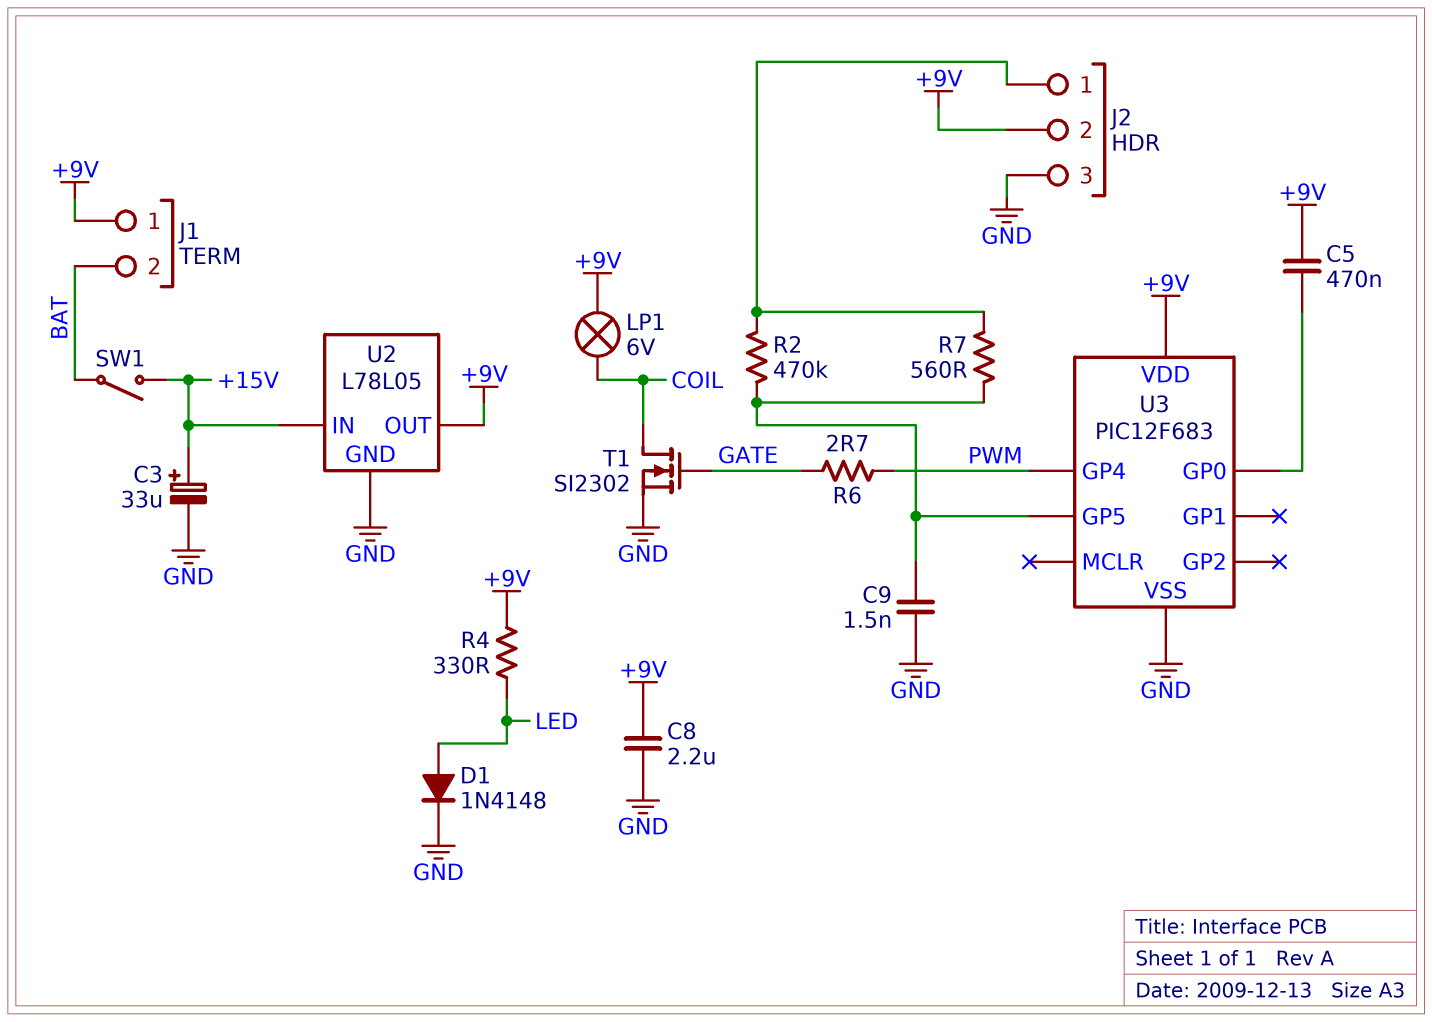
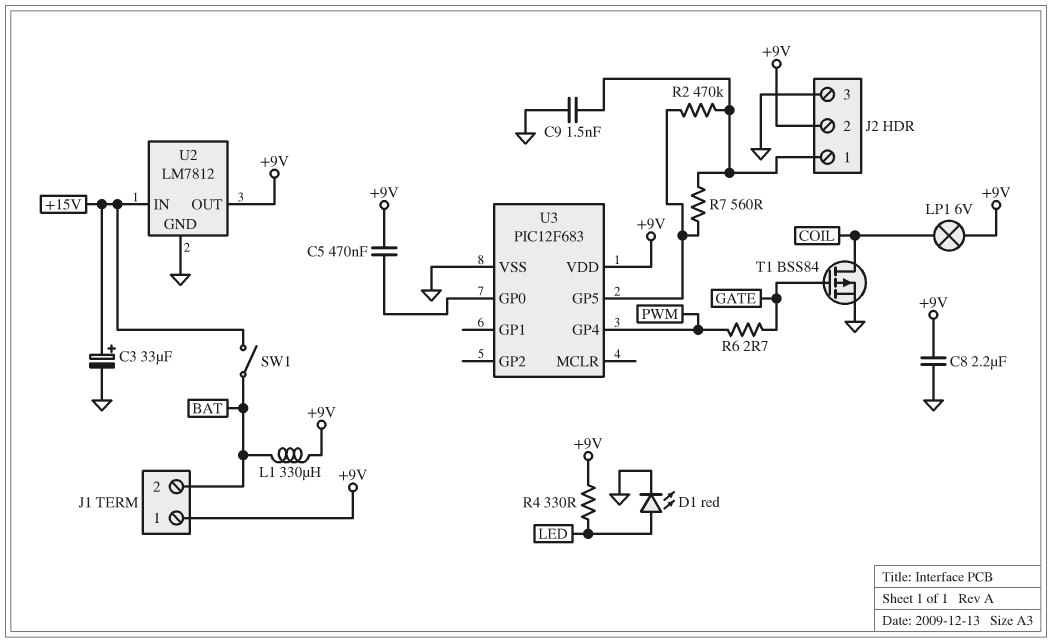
C9: 1.5nF (GND, U3/GP5) -> 1.5nF (GND, J2/1)
D1: diode 1N4148 (A LED, K GND) -> LED red (A LED, K GND)
L1: none -> 330uH (+9V, BAT)
T1: NMOS SI2302 (G GATE, D COIL, S GND) -> PMOS BSS84 (G GATE, D COIL, S GND)
U2: L78L05 -> LM7812

